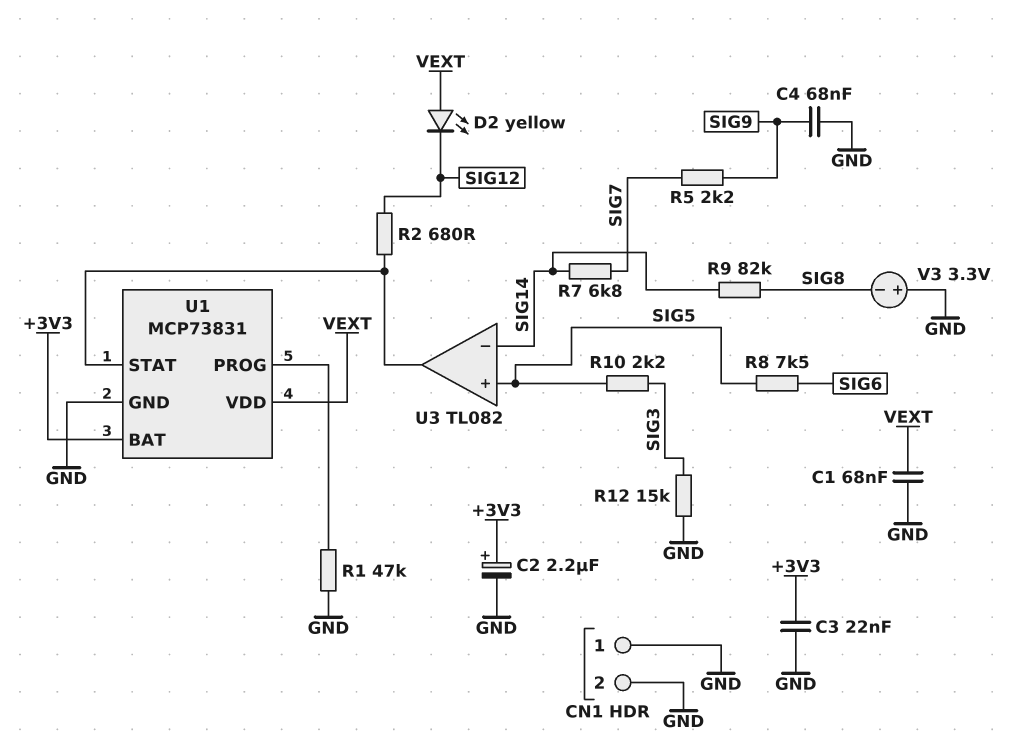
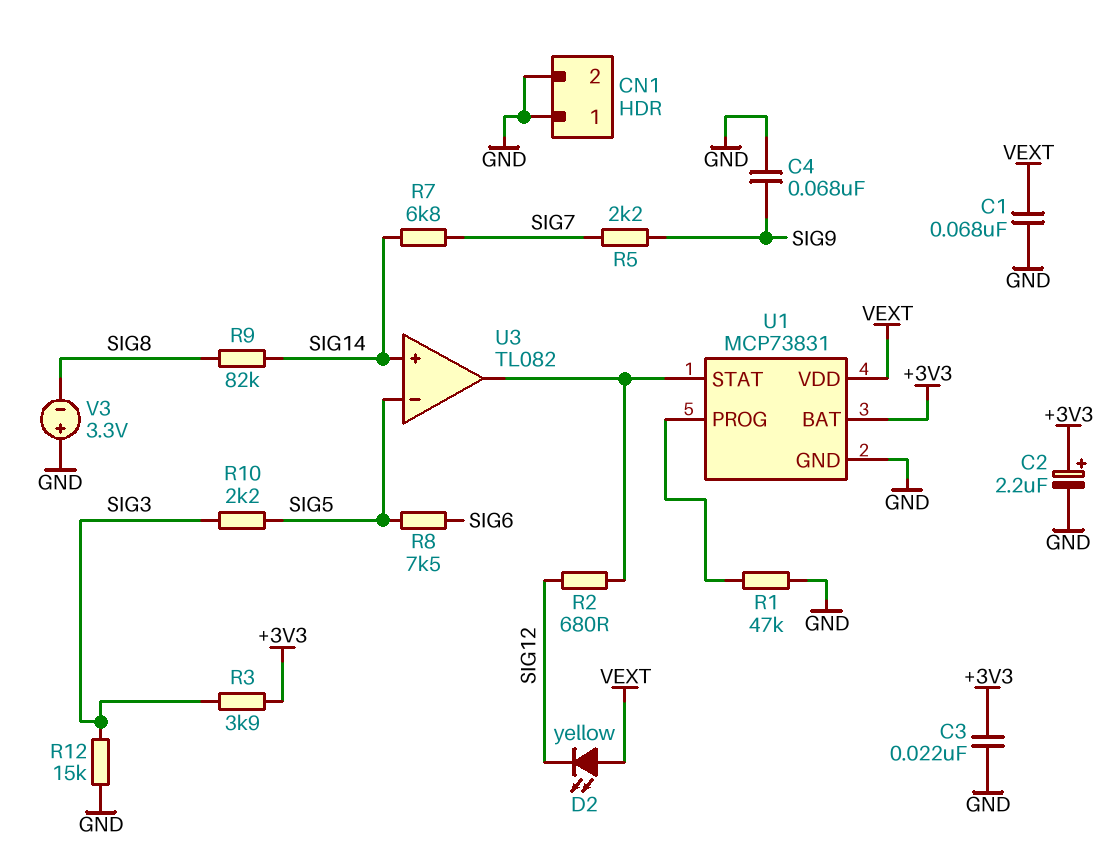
R3: none -> 3.9k (+3V3, SIG3)
U3 pin in+: SIG5 -> SIG14
U3 pin in-: SIG14 -> SIG5

